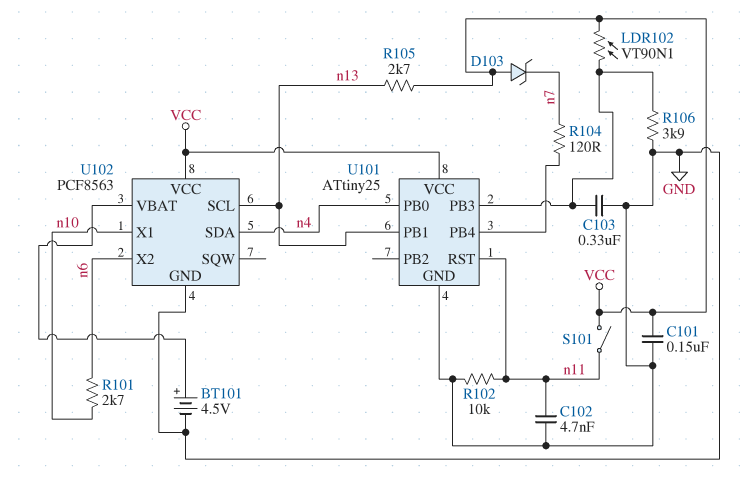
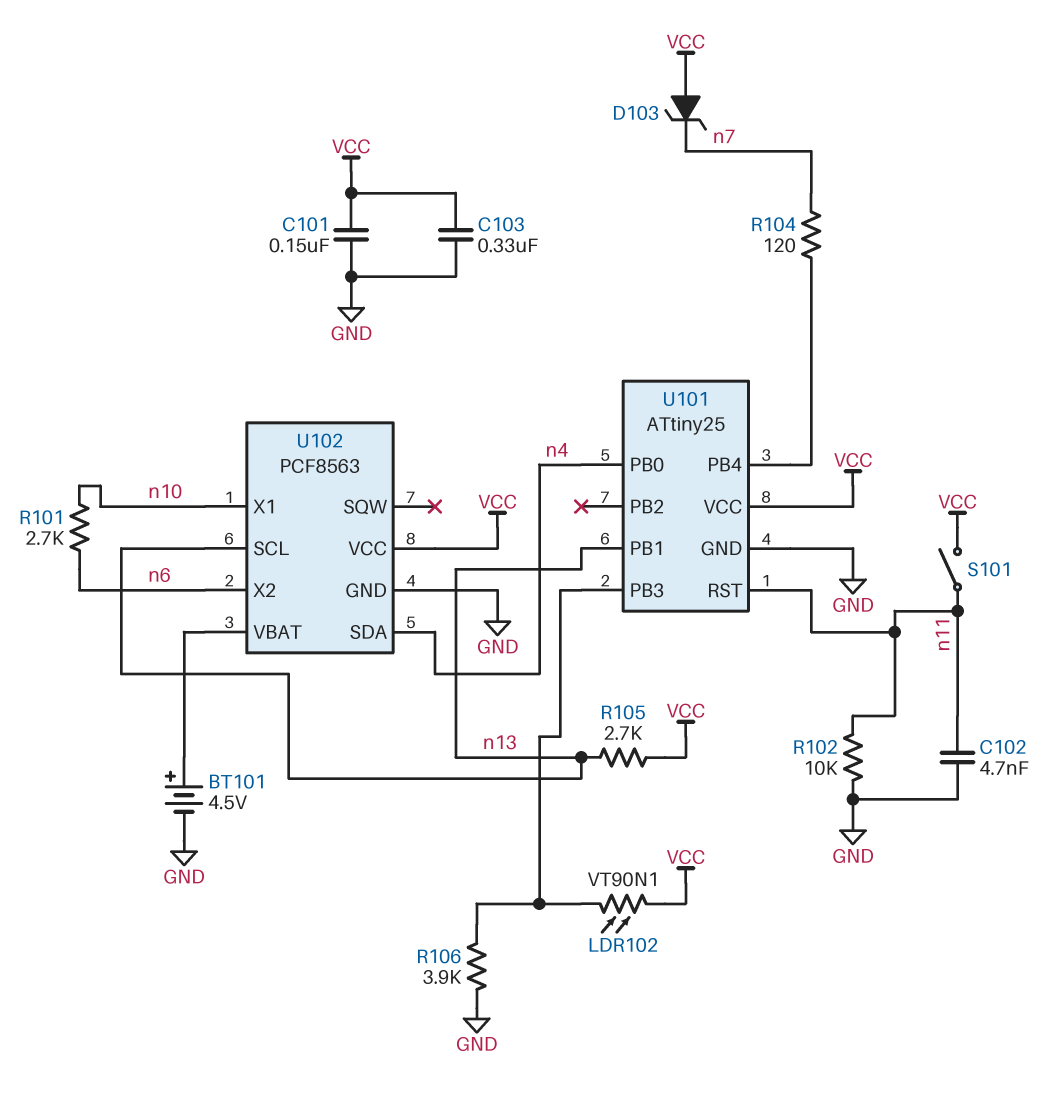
C103: 330nF (GND, U101/PB3) -> 330nF (GND, VCC)

